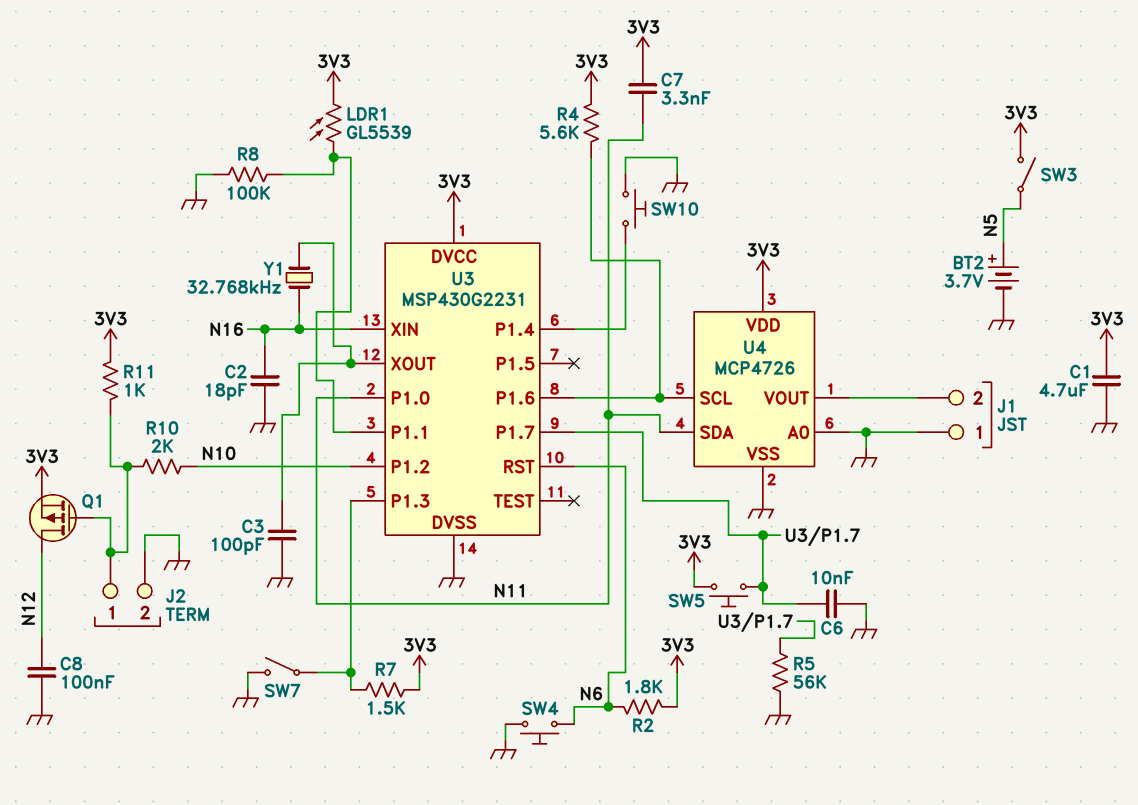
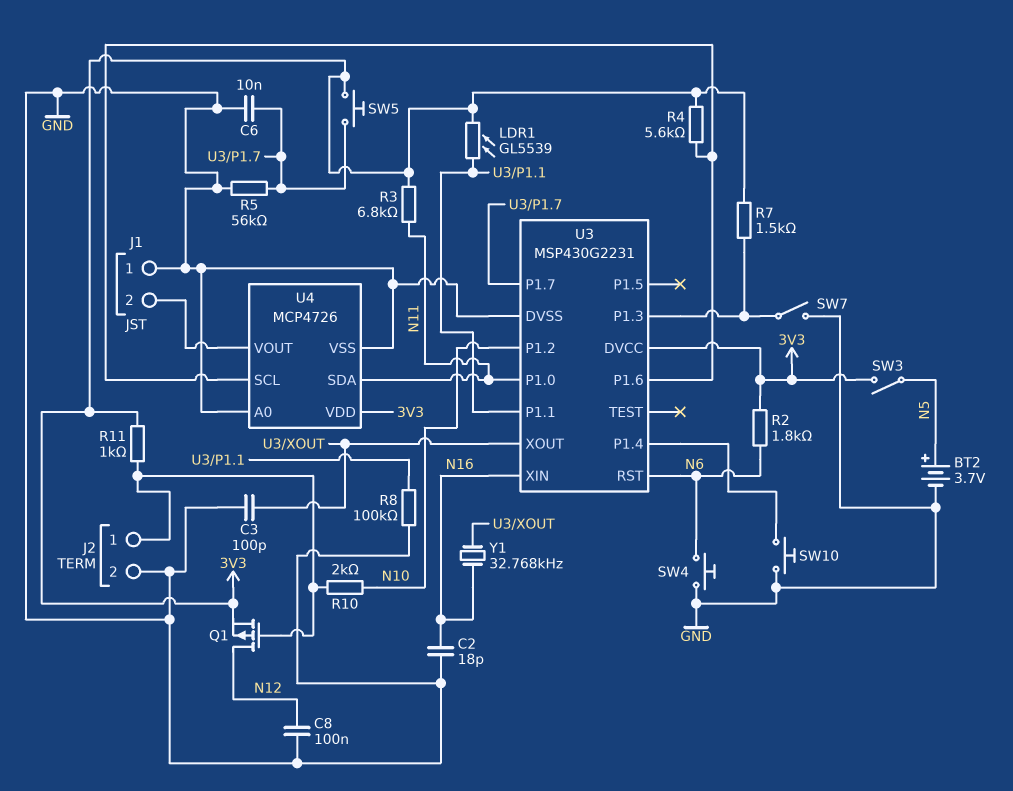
C1: 4.7uF (3V3, GND) -> none
C7: 3.3nF (3V3, N11) -> none
R3: none -> 6.8k (3V3, N11)

